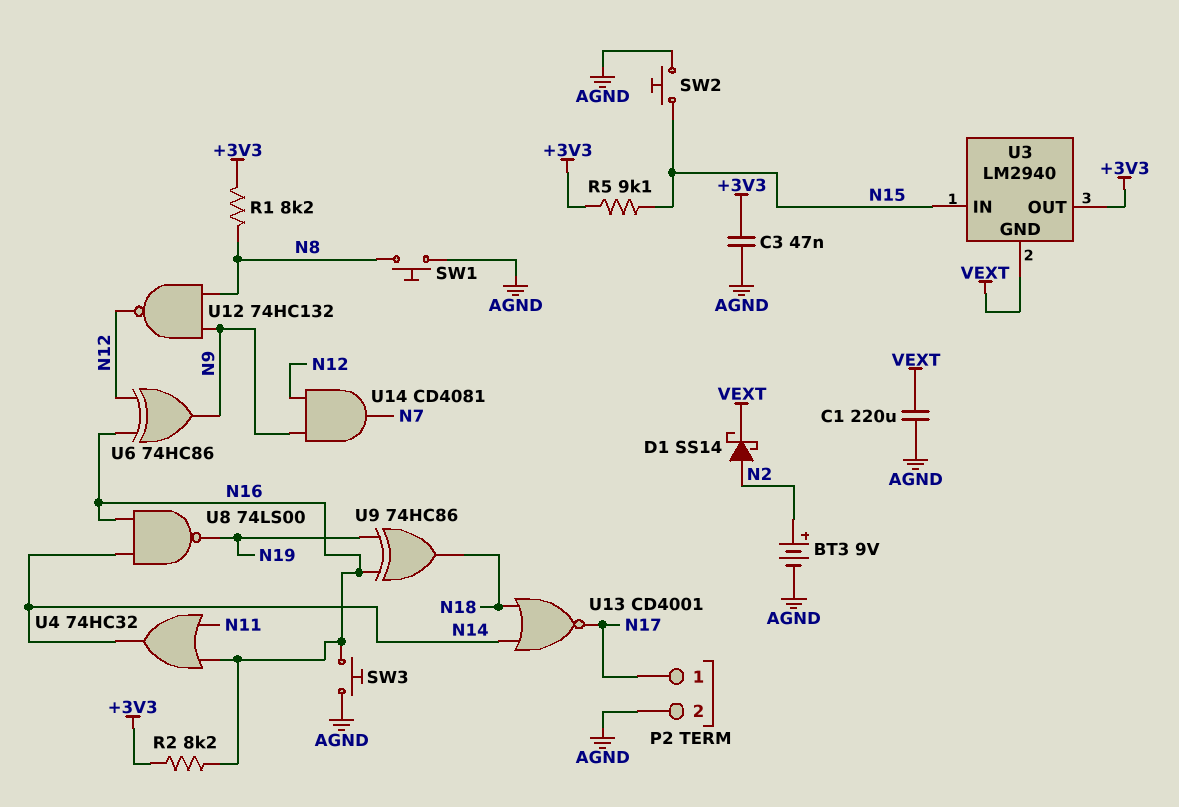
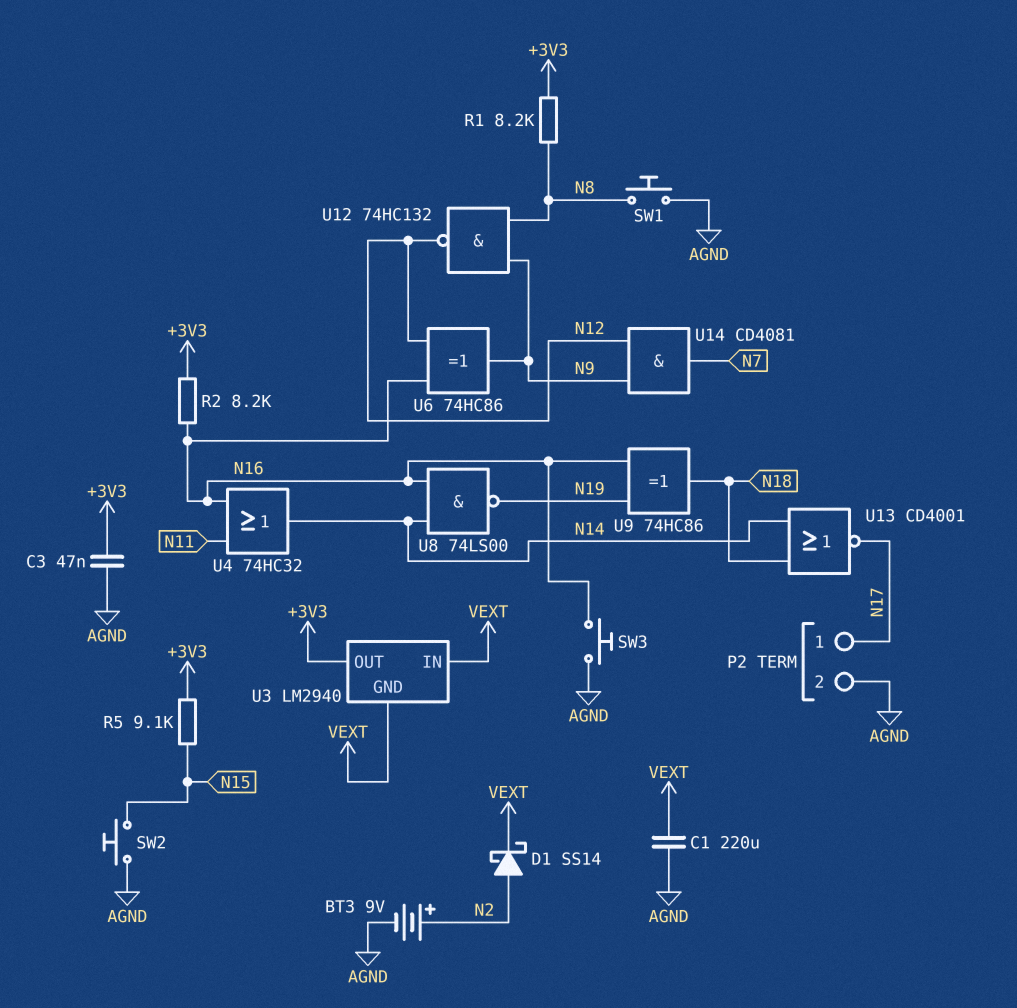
U3 pin IN: N15 -> VEXT

